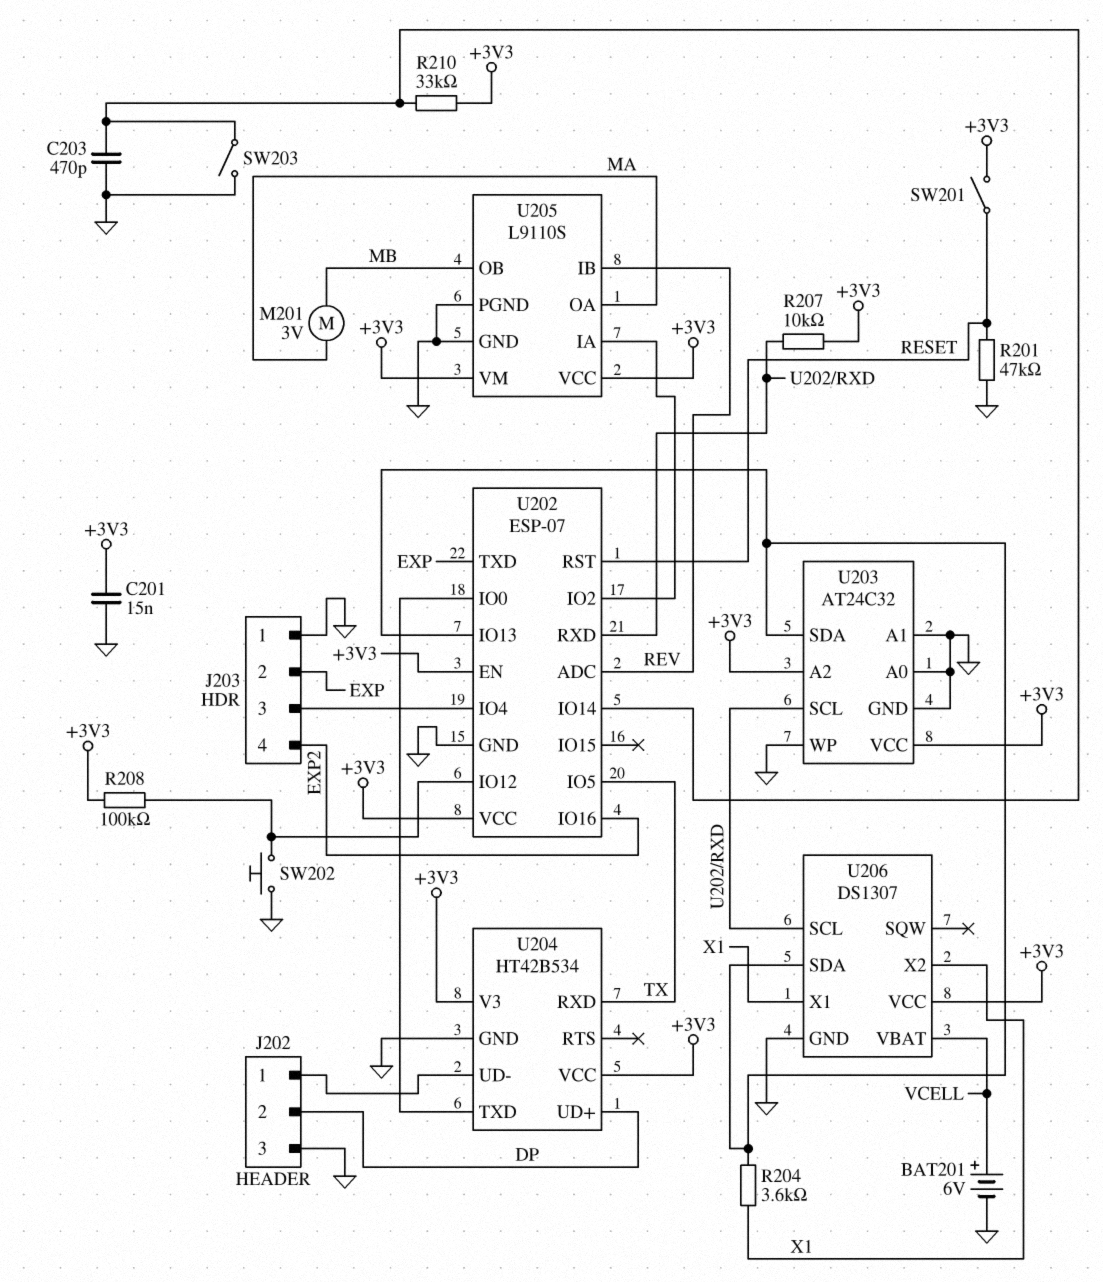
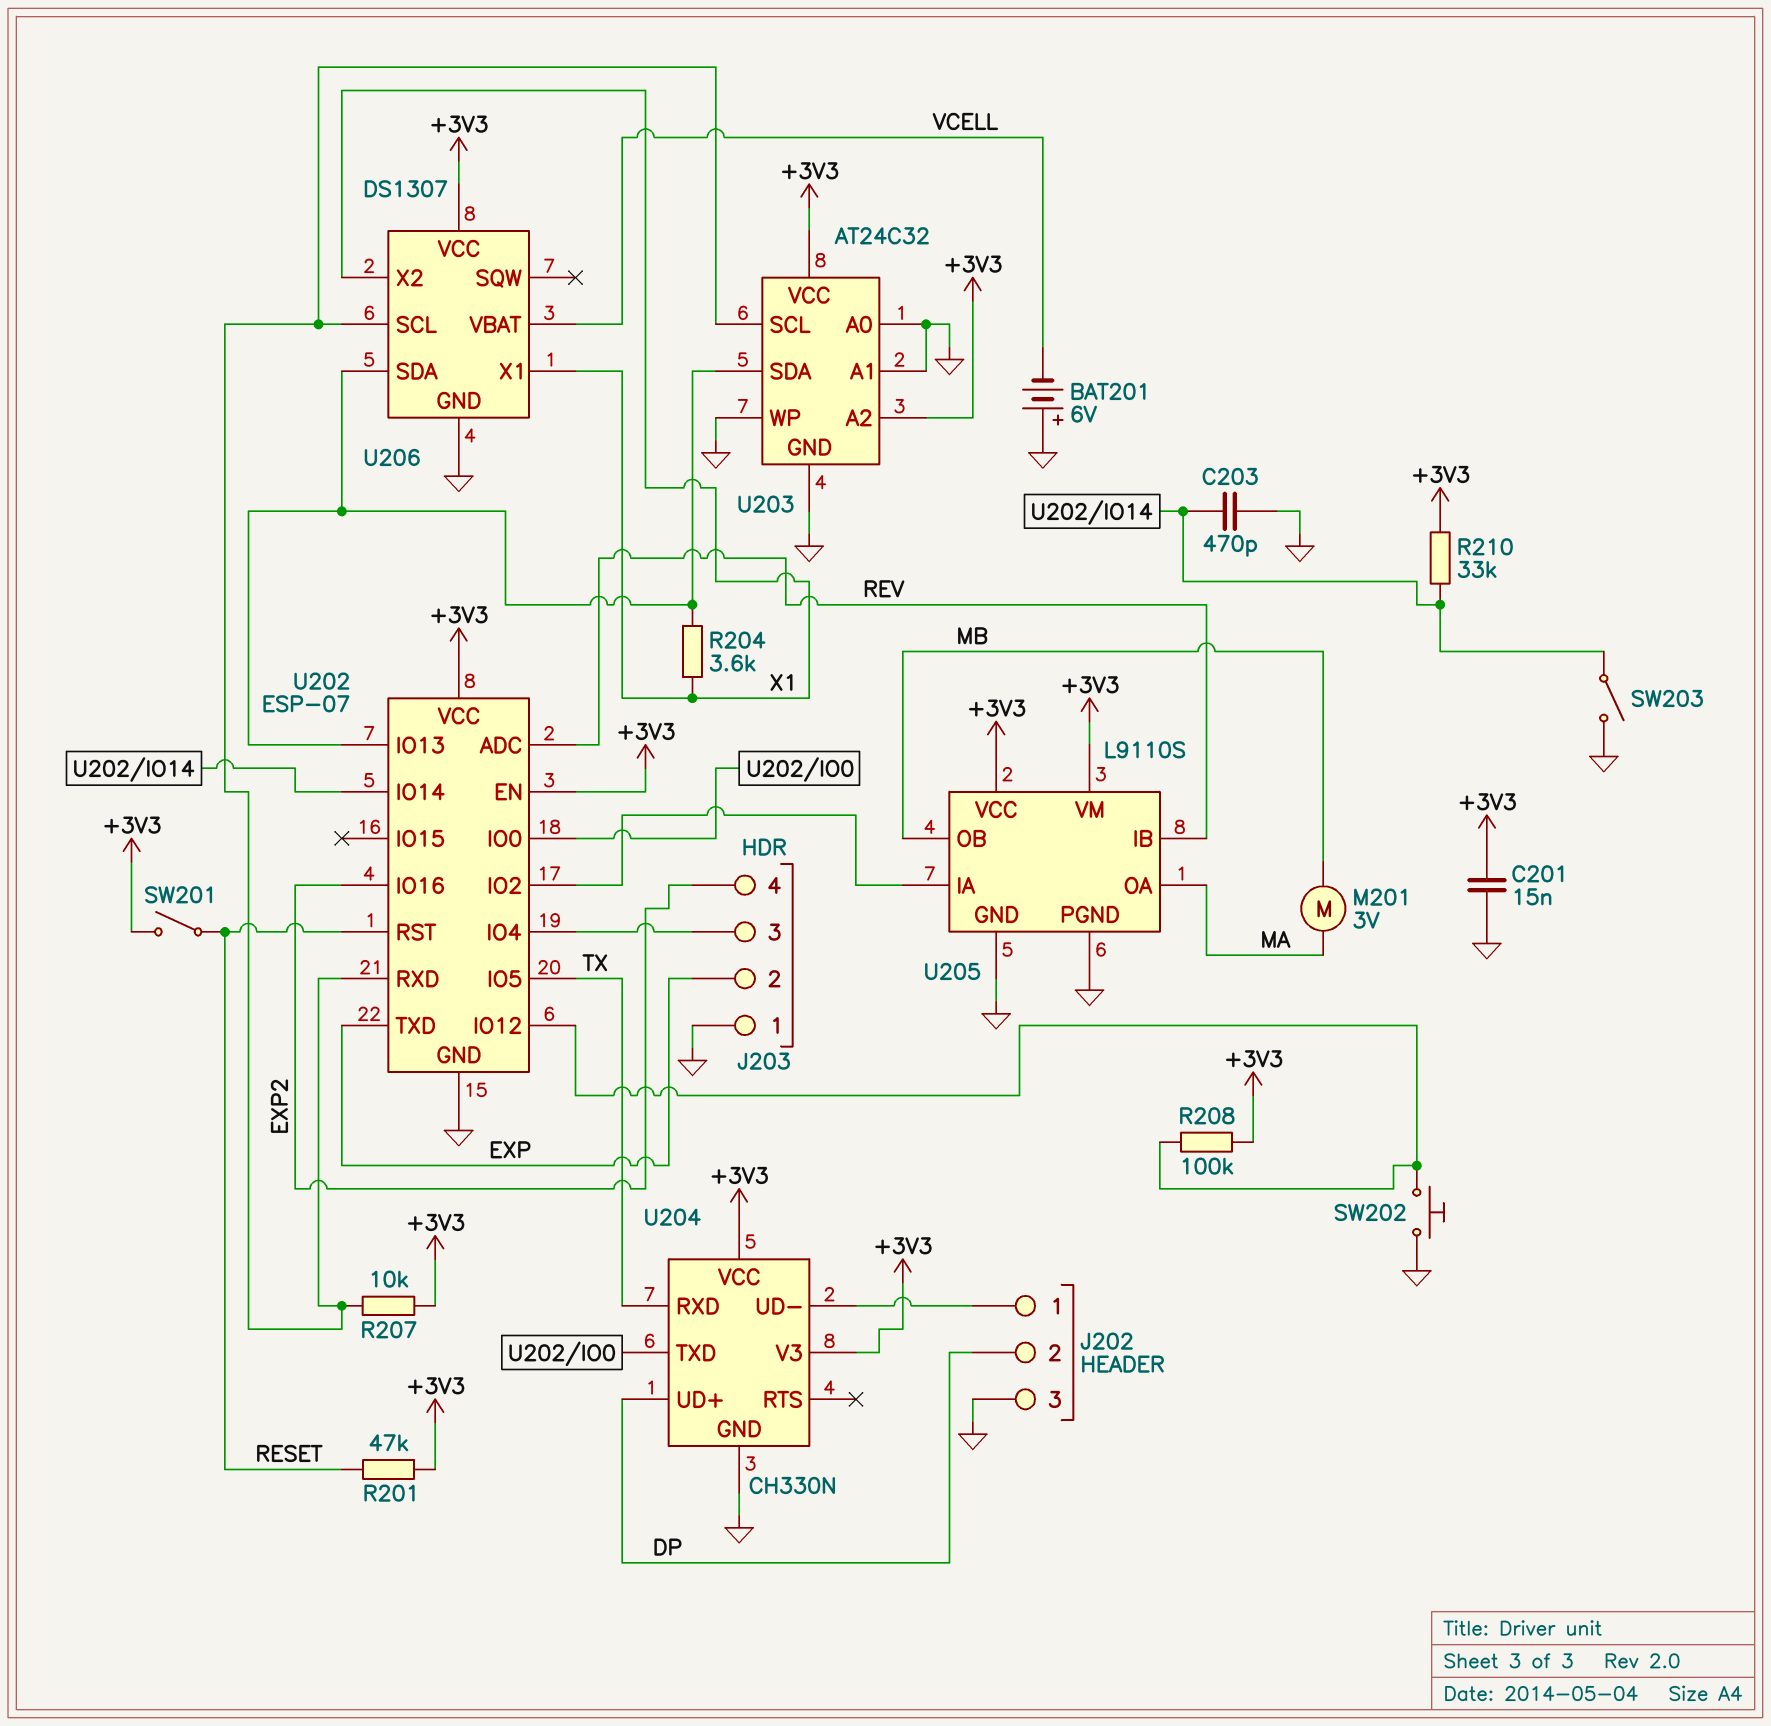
BAT201: 6V (plus VCELL, minus GND) -> 6V (plus GND, minus VCELL)
R201: 47k (GND, RESET) -> 47k (+3V3, RESET)
U204: HT42B534 -> CH330N

